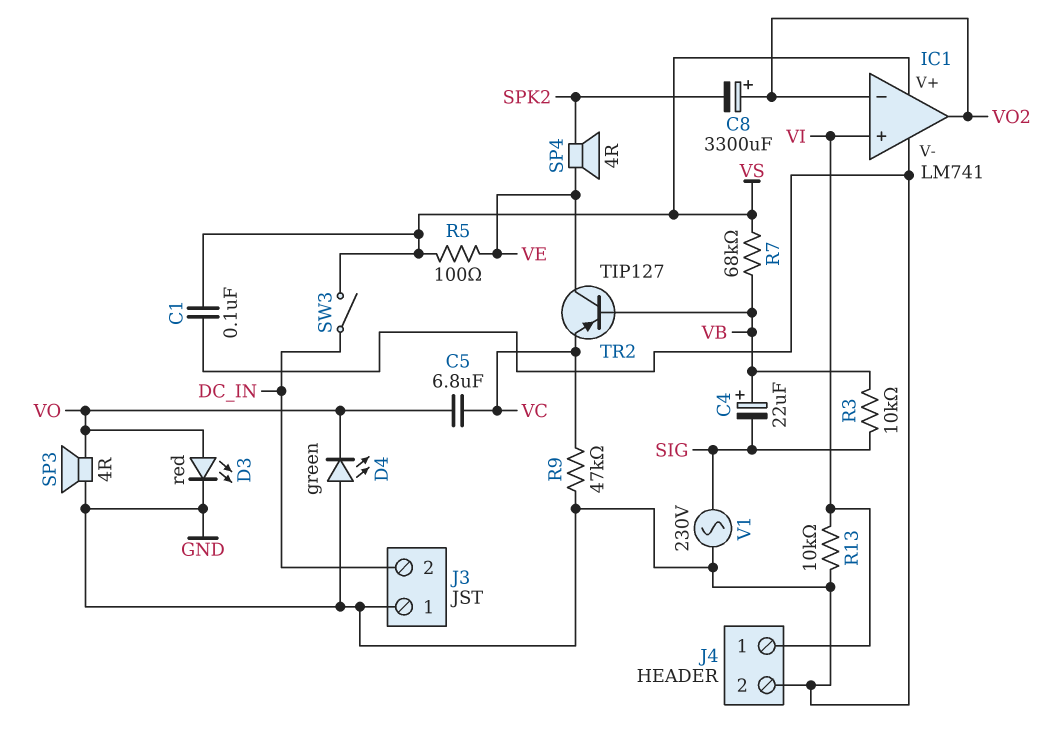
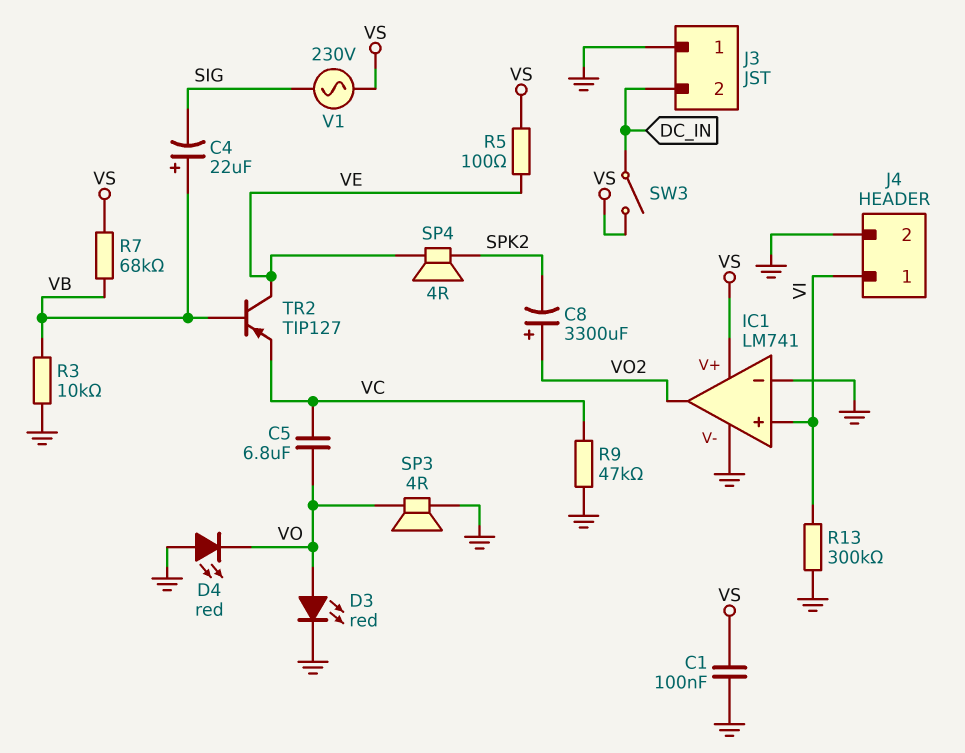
D4: LED green (A GND, K VO) -> LED red (A GND, K VO)
IC1 pin in-: VO2 -> GND
R3: 10k (SIG, VB) -> 10k (GND, VB)
R13: 10k (GND, VI) -> 300k (GND, VI)
V1: AC 230V (GND, SIG) -> AC 230V (SIG, VS)

